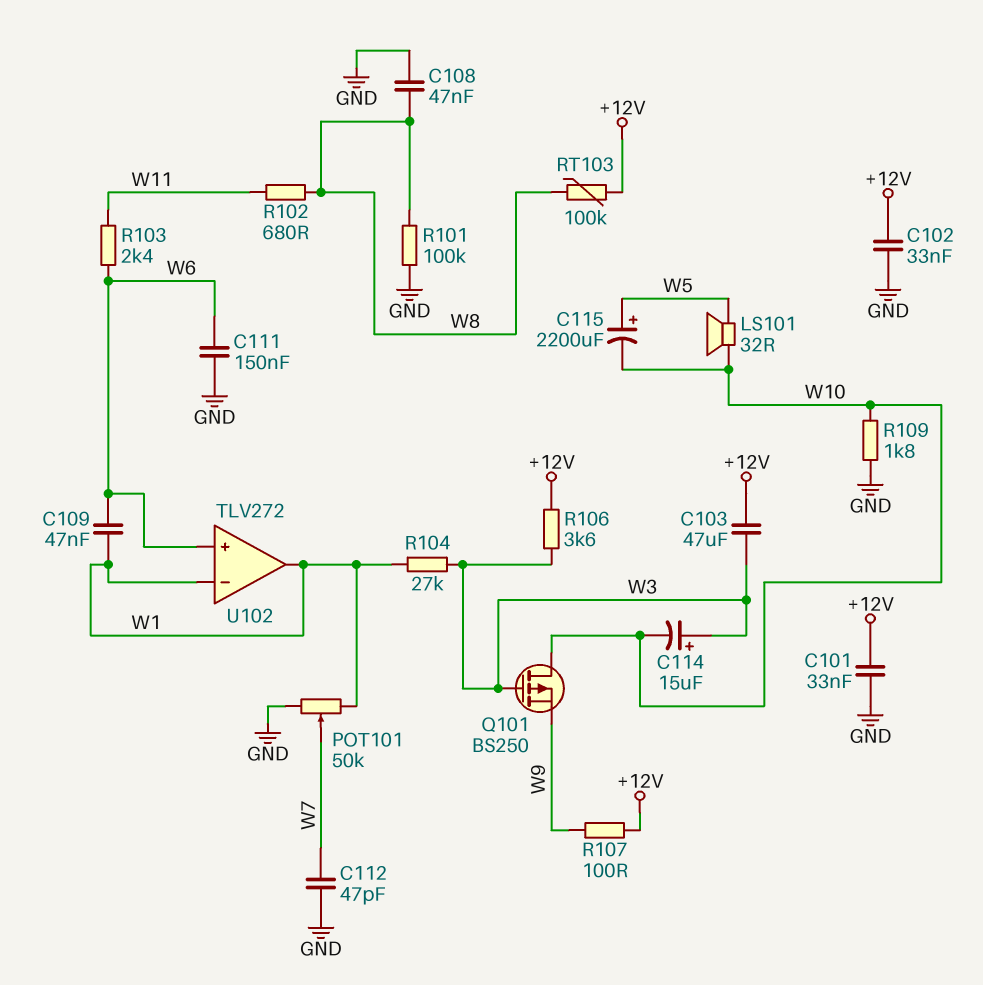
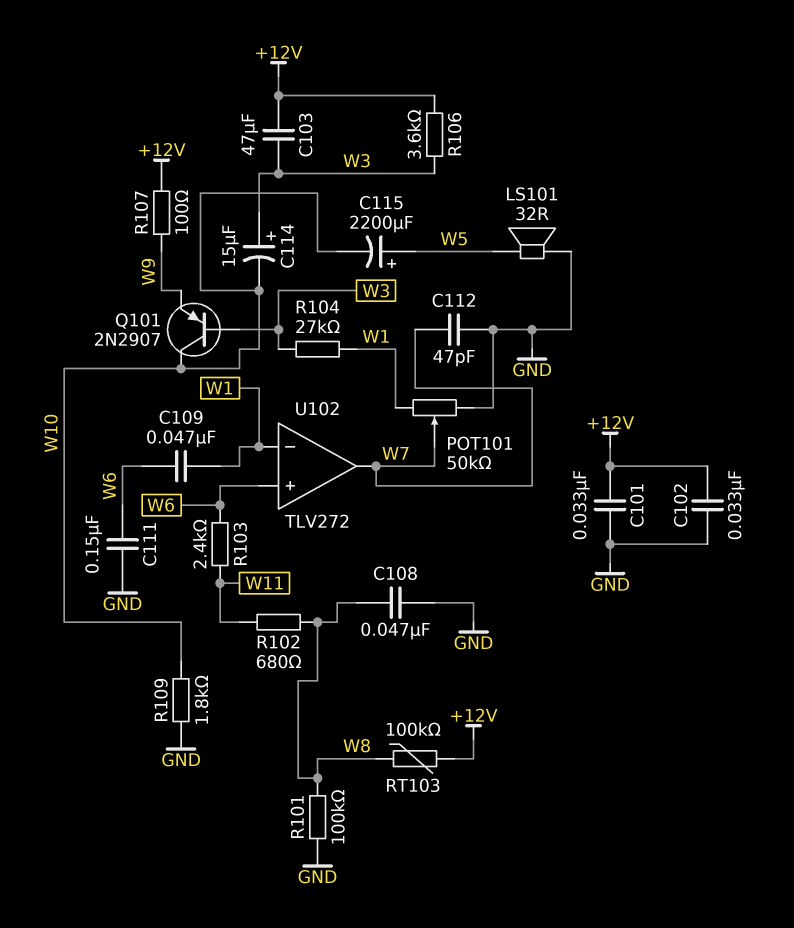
LS101: speaker 32R (W5, W10) -> speaker 32R (GND, W5)
Q101: PMOS BS250 (G W3, D W10, S W9) -> PNP 2N2907 (B W3, C W10, E W9)
U102 pin out: W1 -> W7

